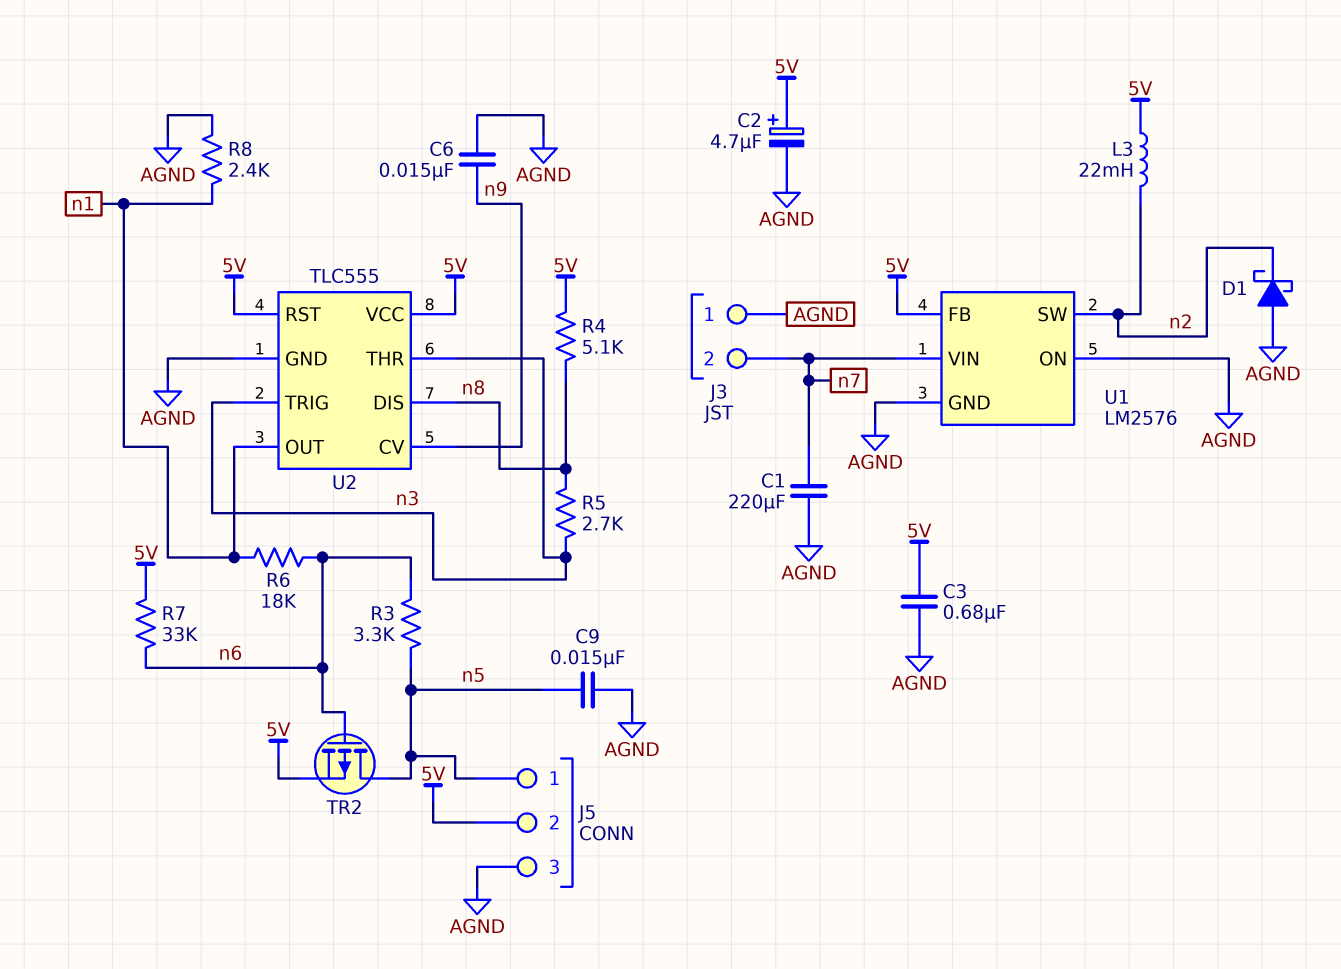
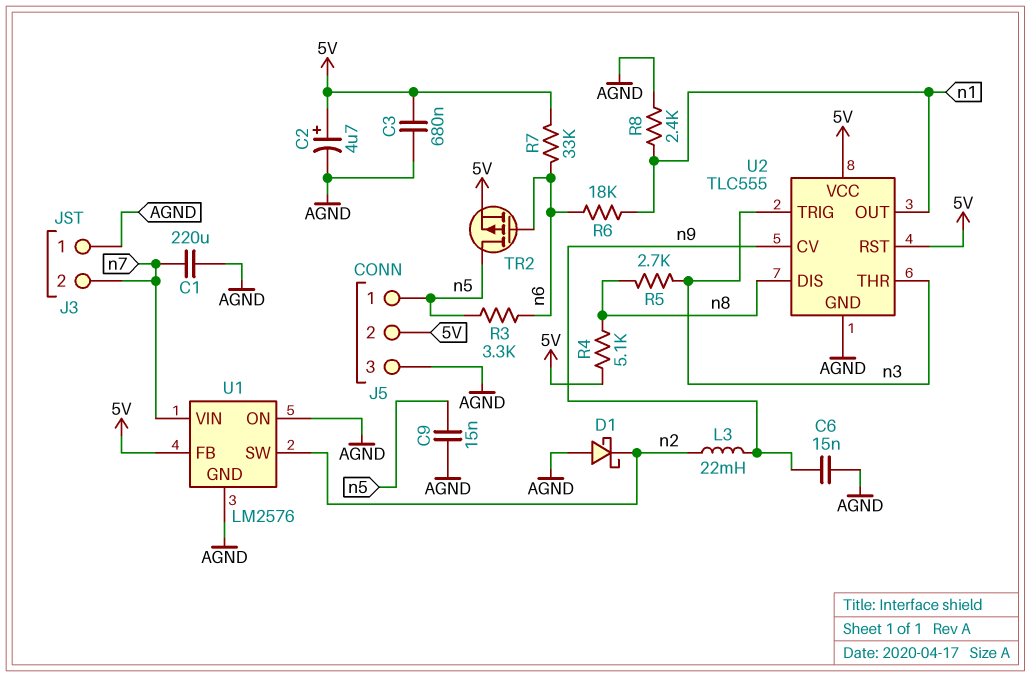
L3: 22mH (5V, n2) -> 22mH (n2, n9)

